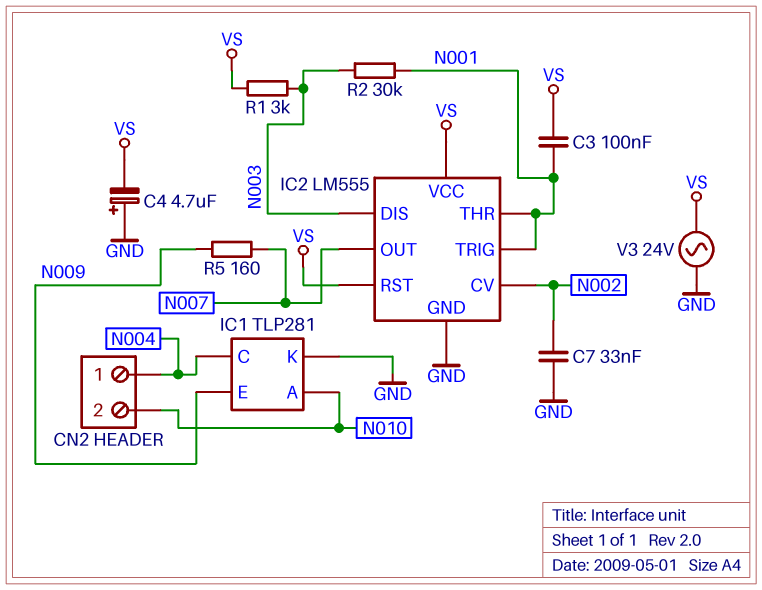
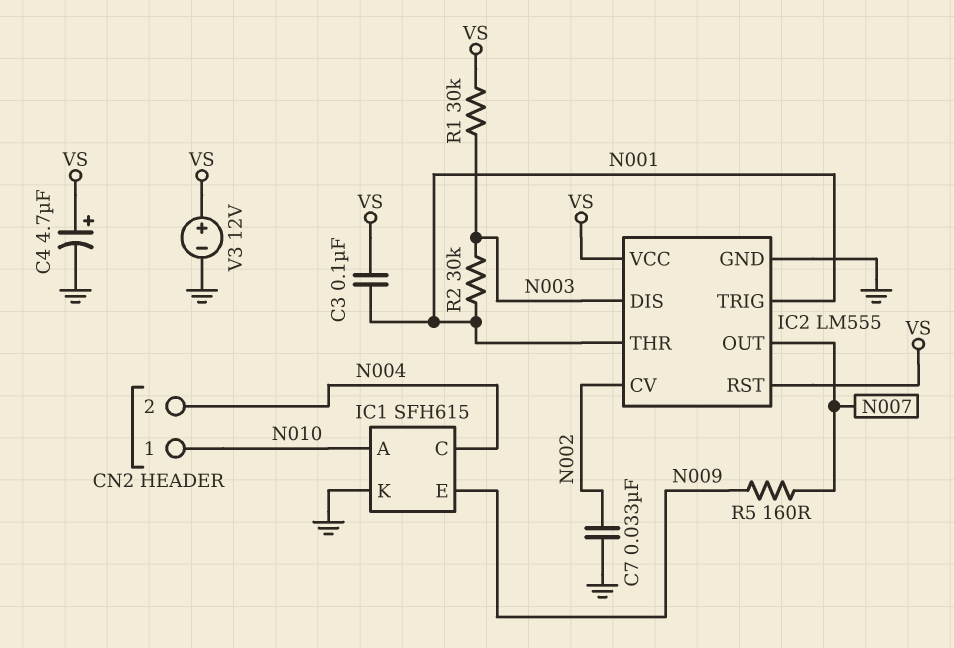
C4: 4.7uF (plus GND, minus VS) -> 4.7uF (plus VS, minus GND)
CN2 pin 1: N004 -> N010
CN2 pin 2: N010 -> N004
IC1: TLP281 -> SFH615
R1: 3k (N003, VS) -> 30k (N003, VS)
V3: AC 24V (GND, VS) -> 12V (plus VS, minus GND)

